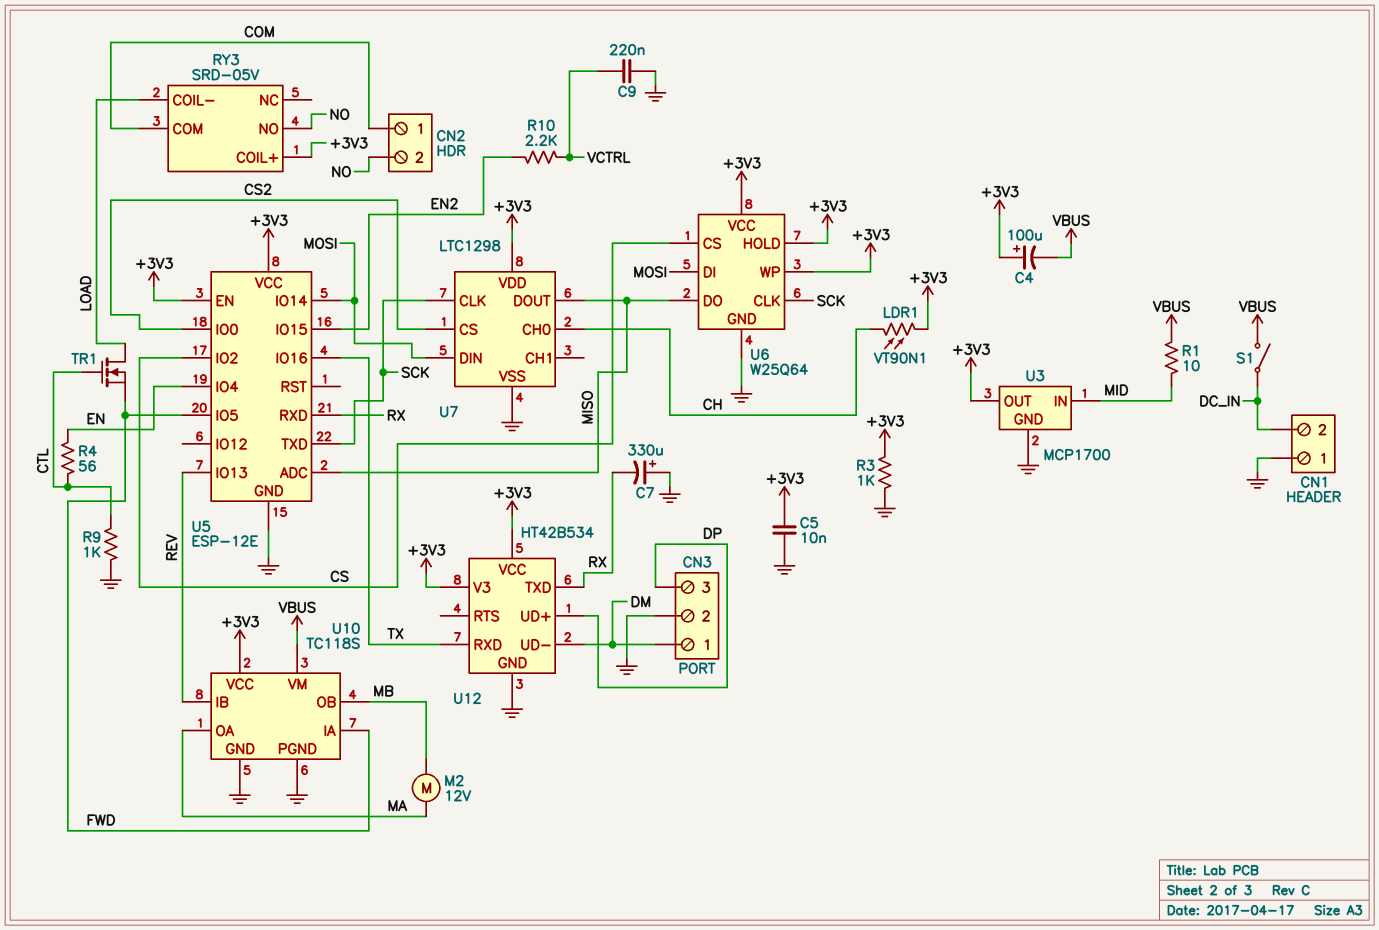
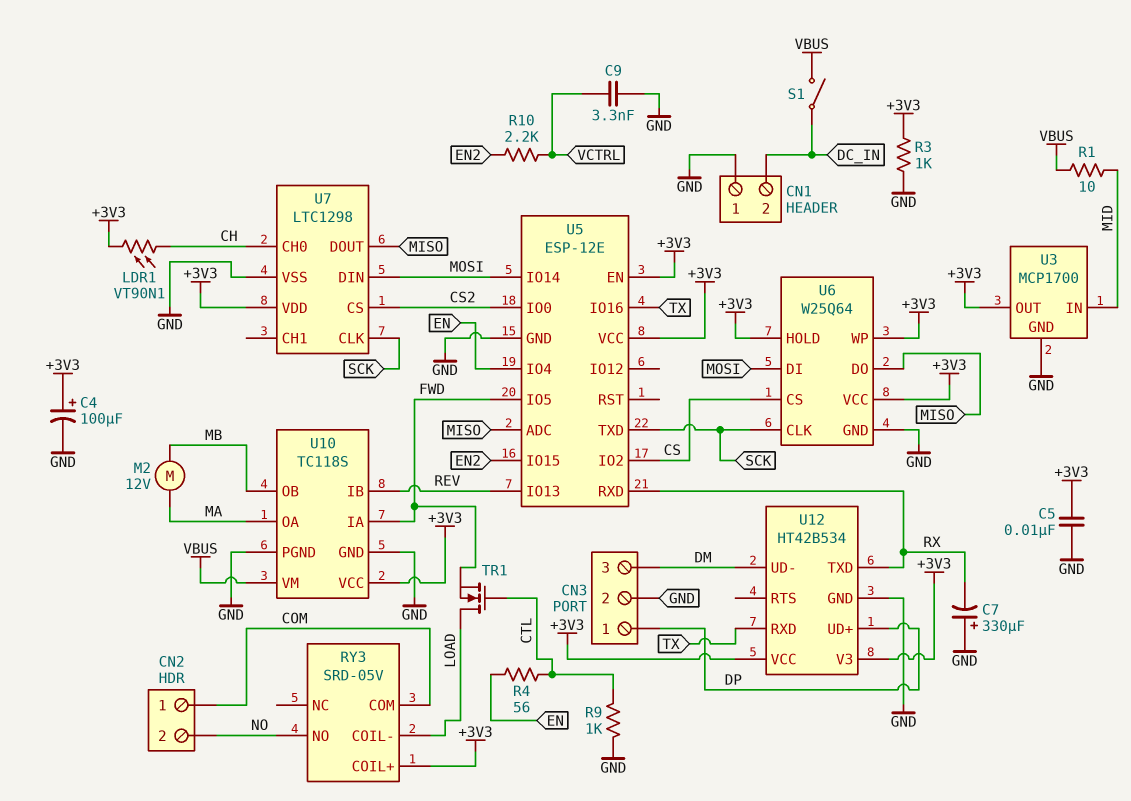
C4: 100uF (plus +3V3, minus VBUS) -> 100uF (plus +3V3, minus GND)
C9: 220nF (GND, VCTRL) -> 3.3nF (GND, VCTRL)
CN3 pin 1: DM -> DP
CN3 pin 3: DP -> DM

